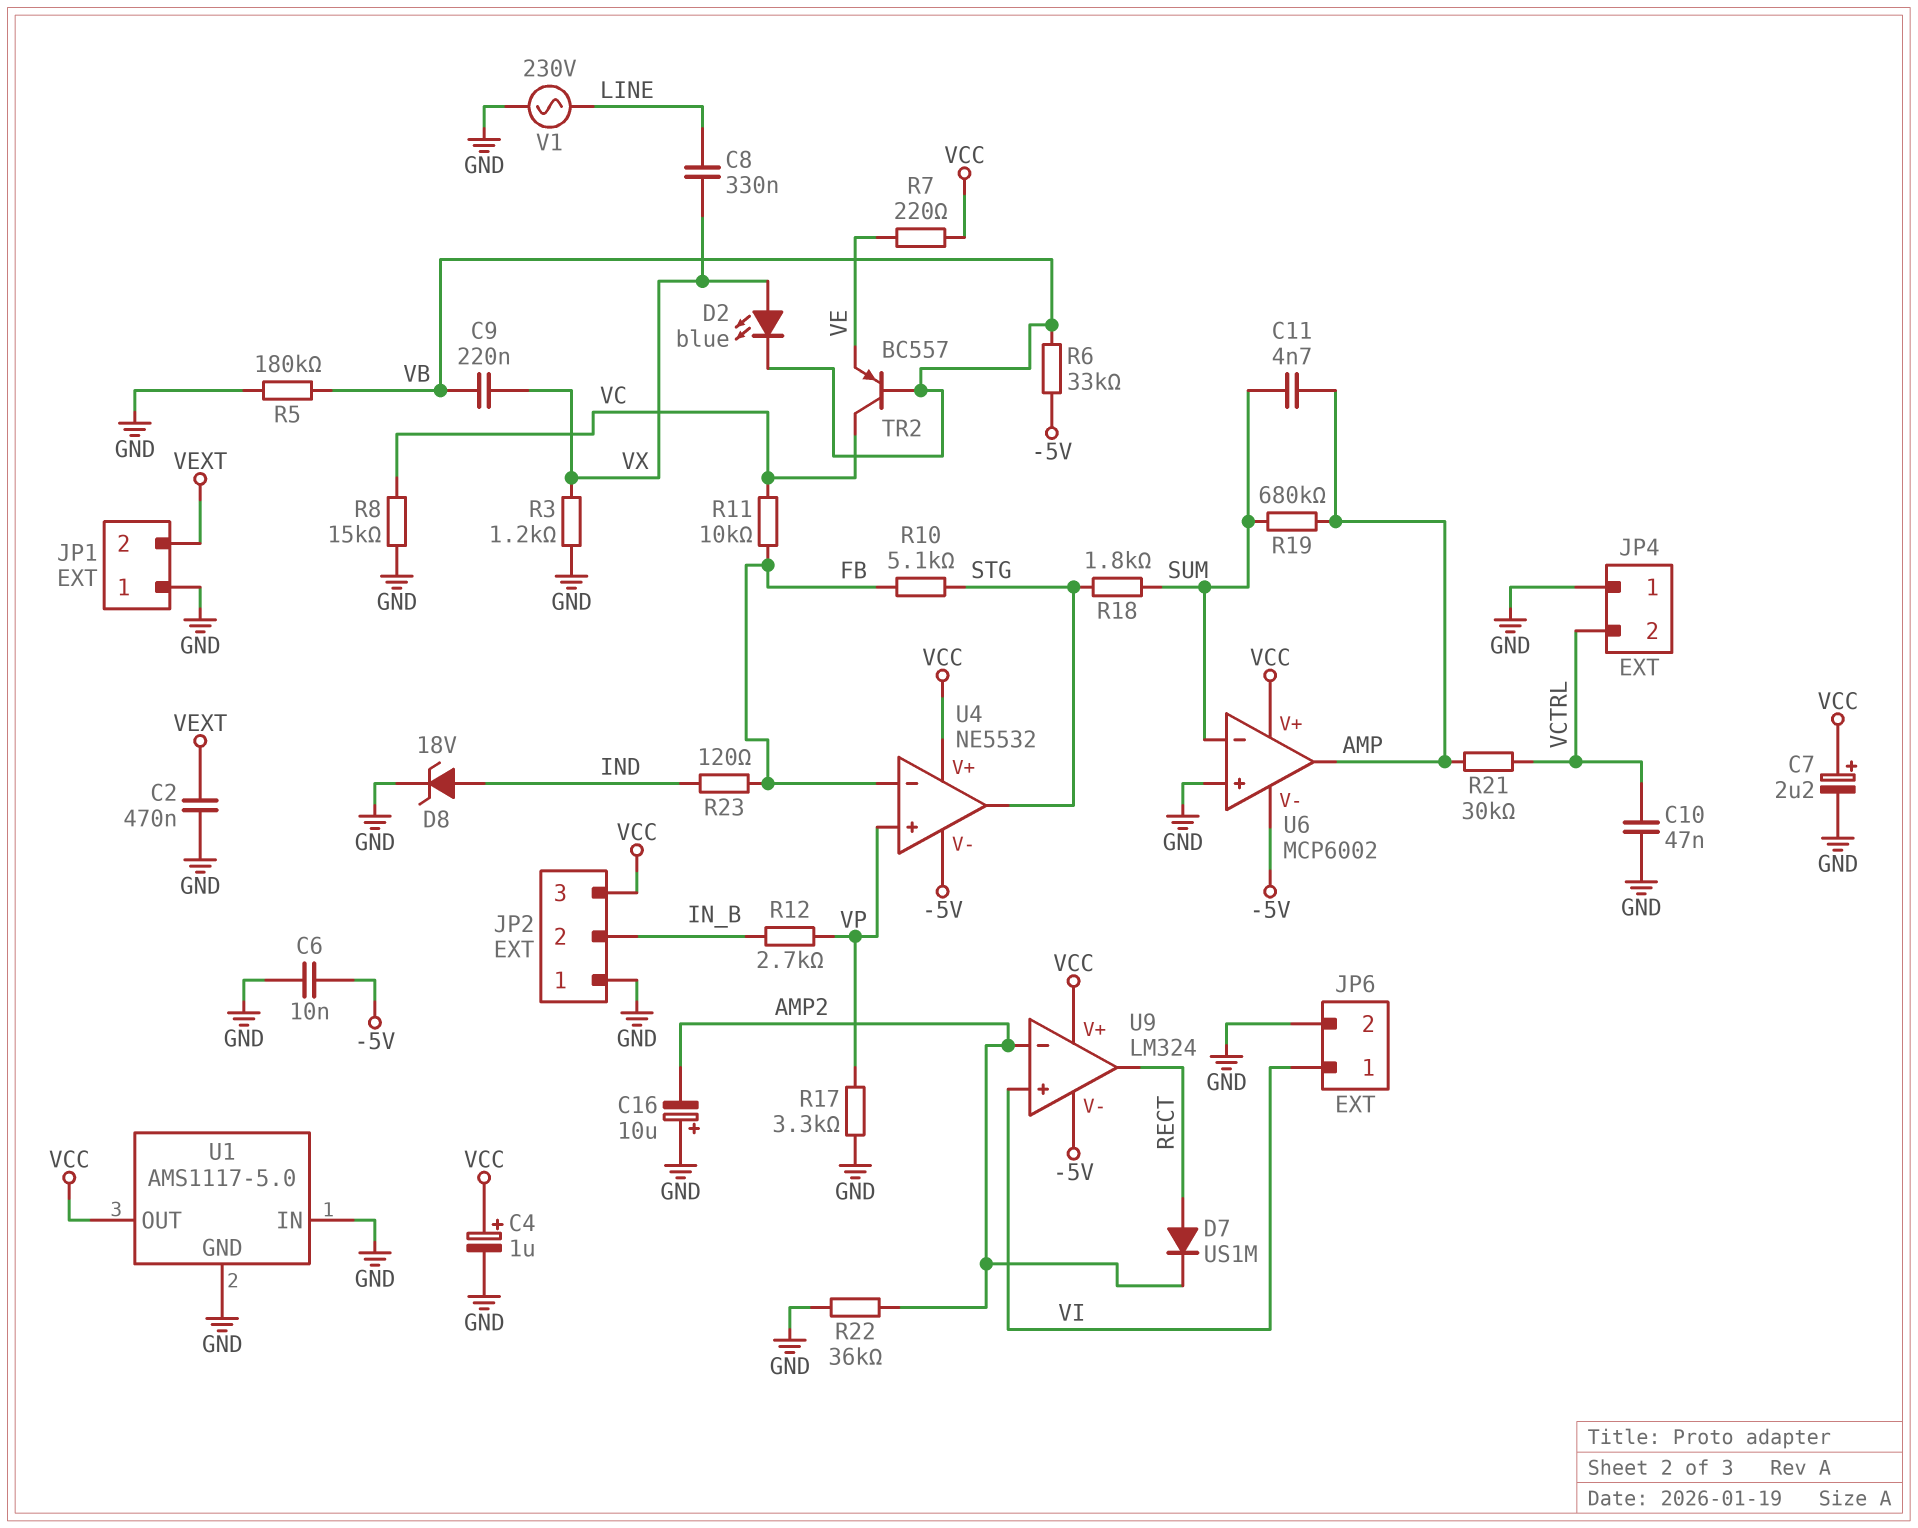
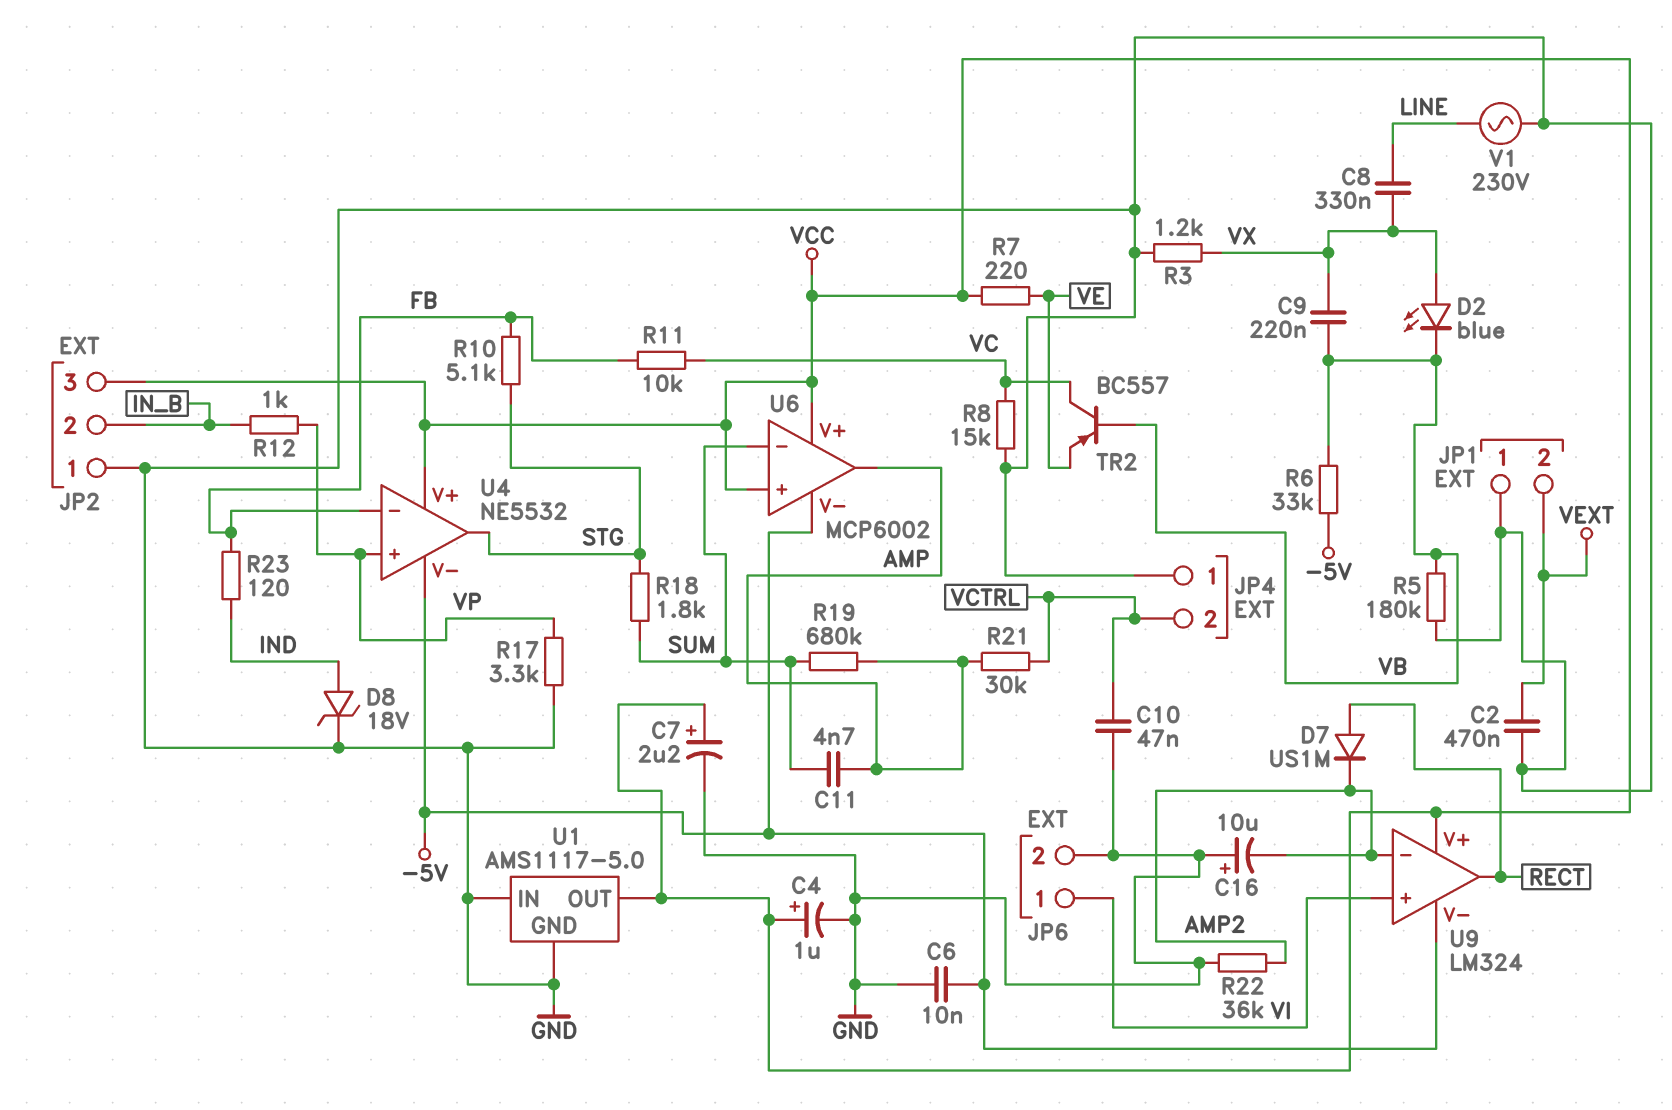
R12: 2.7k (IN_B, VP) -> 1k (IN_B, VP)
U6 pin in+: GND -> VCC

